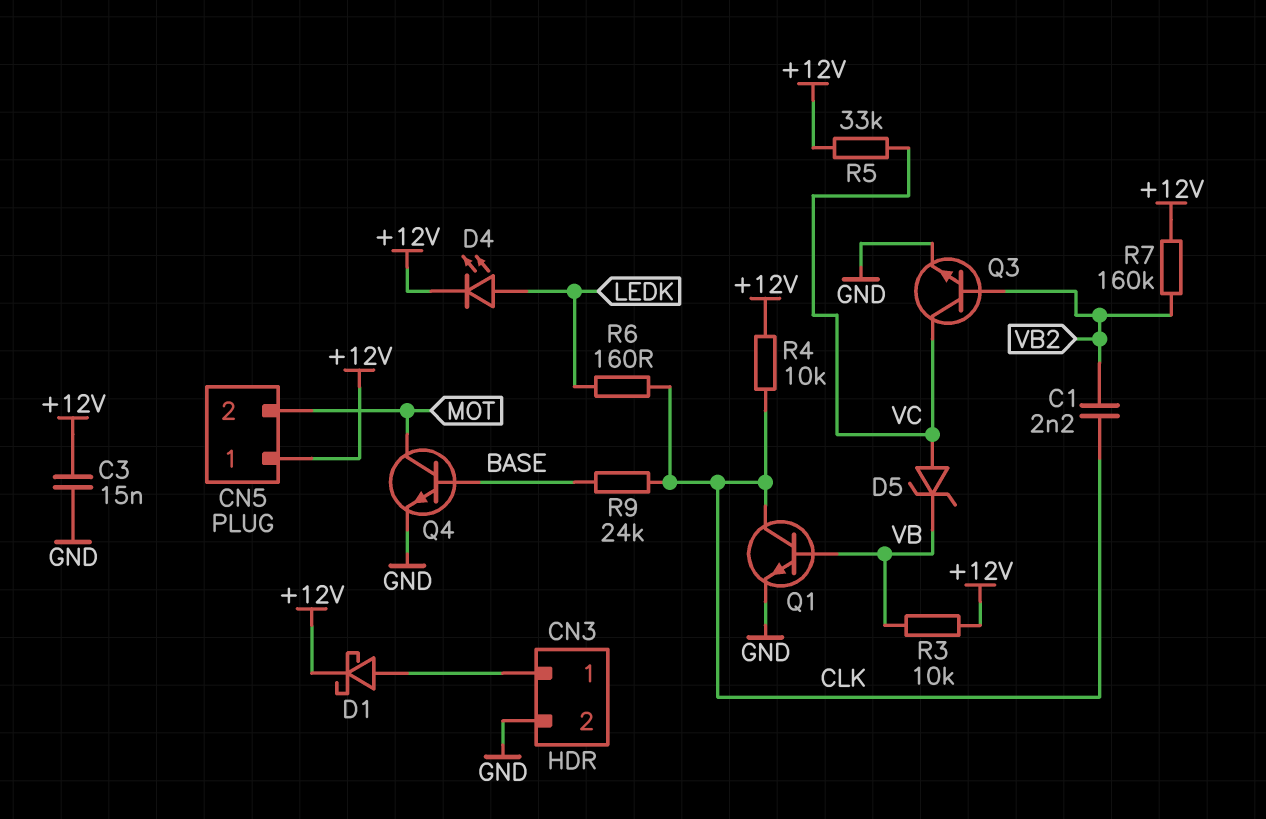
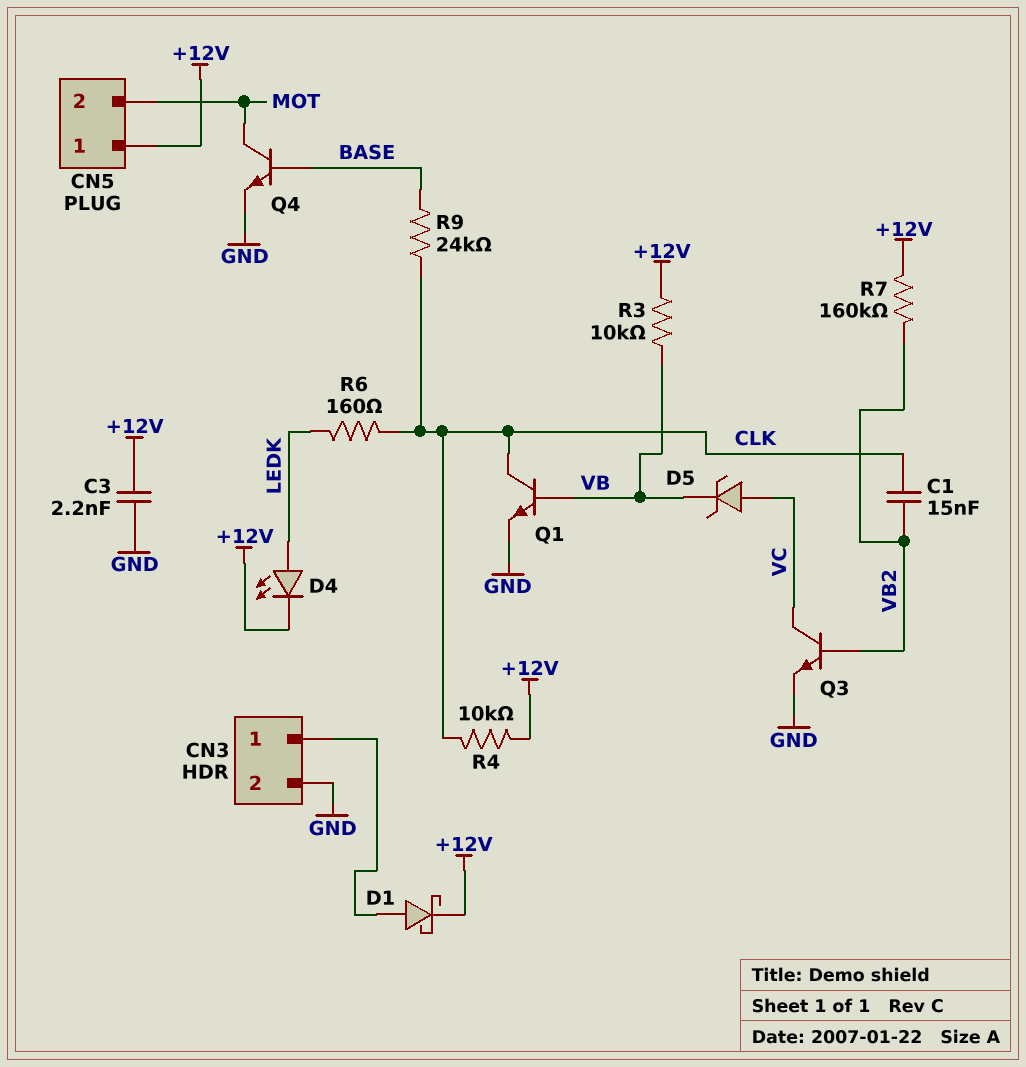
C1: 2.2nF (CLK, VB2) -> 15nF (CLK, VB2)
C3: 15nF (+12V, GND) -> 2.2nF (+12V, GND)
R5: 33k (+12V, VC) -> none

